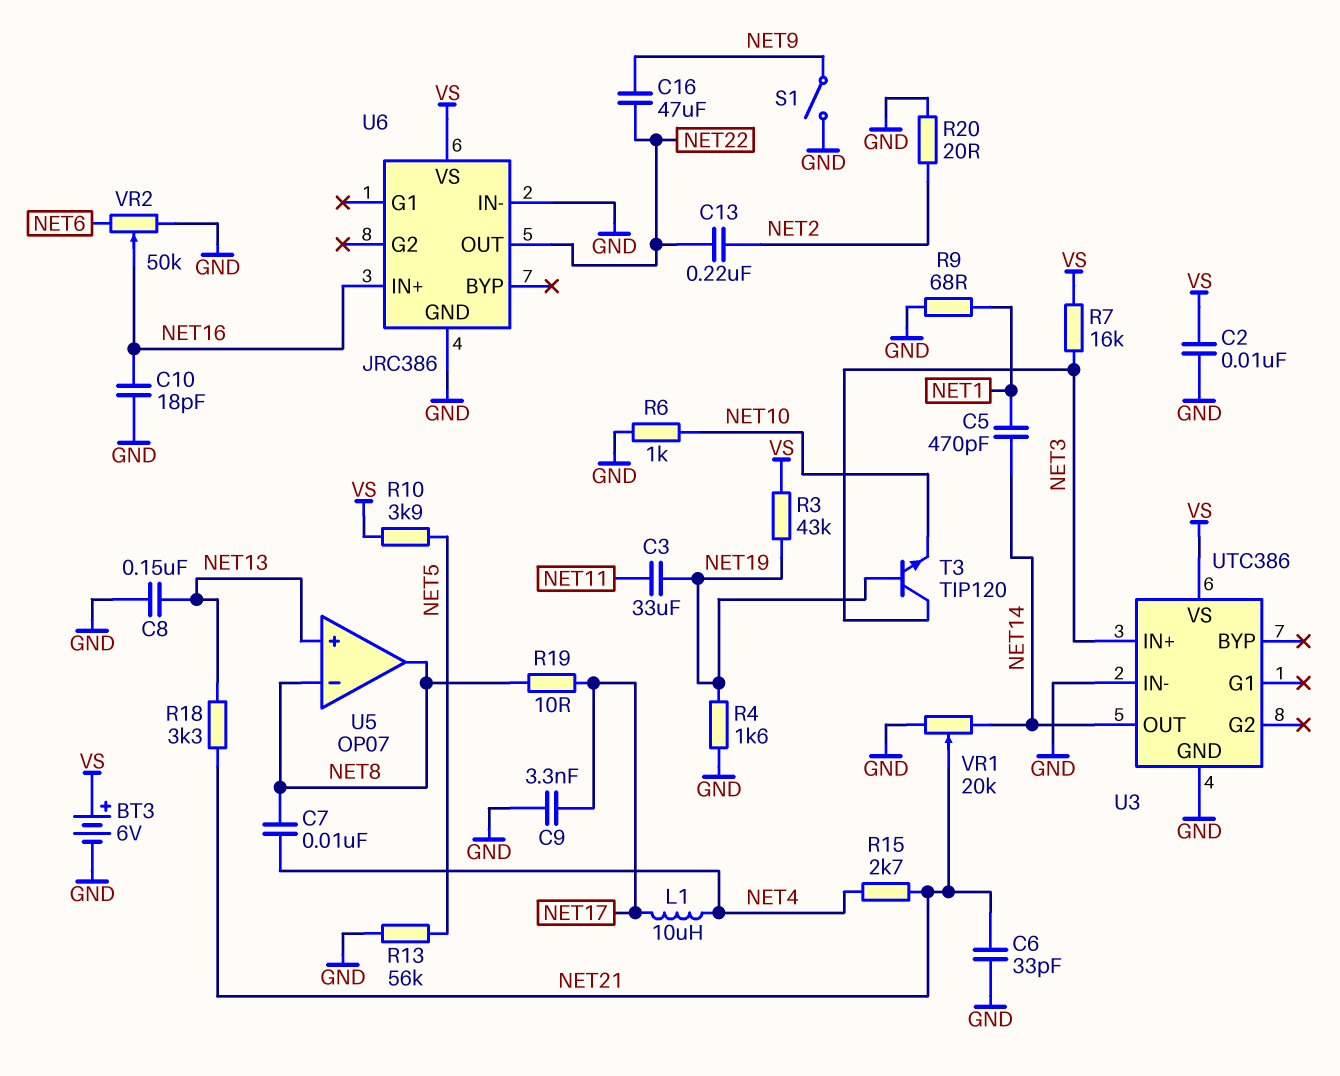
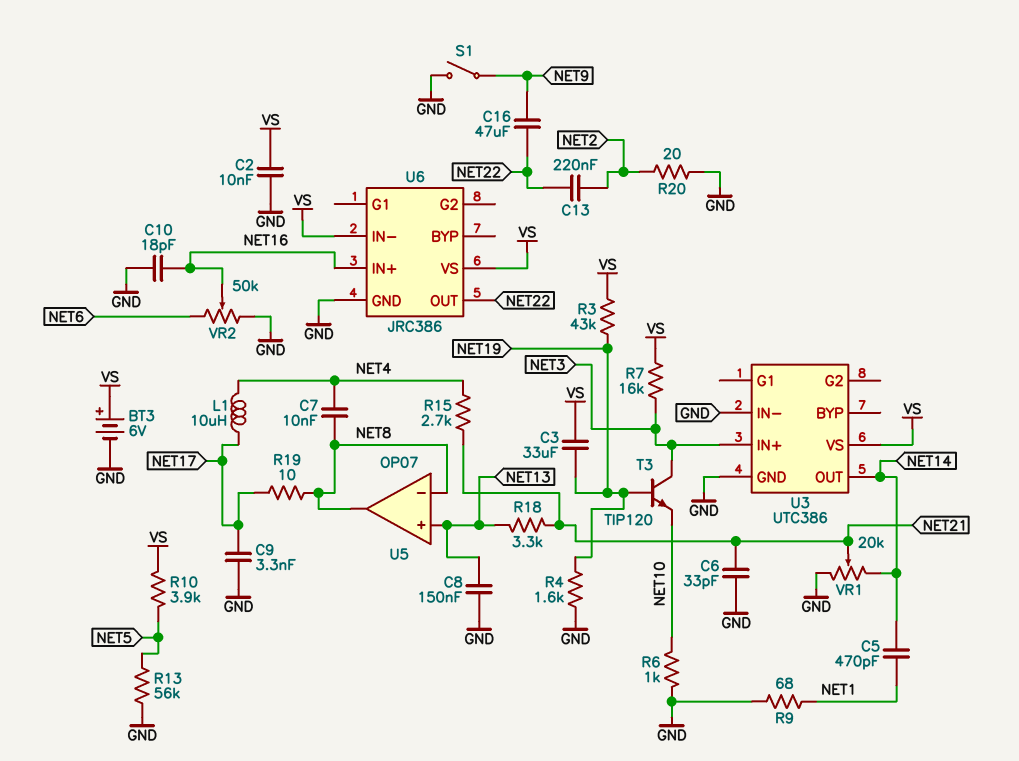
C3: 33uF (NET11, NET19) -> 33uF (NET19, VS)
U6 pin IN-: GND -> VS

